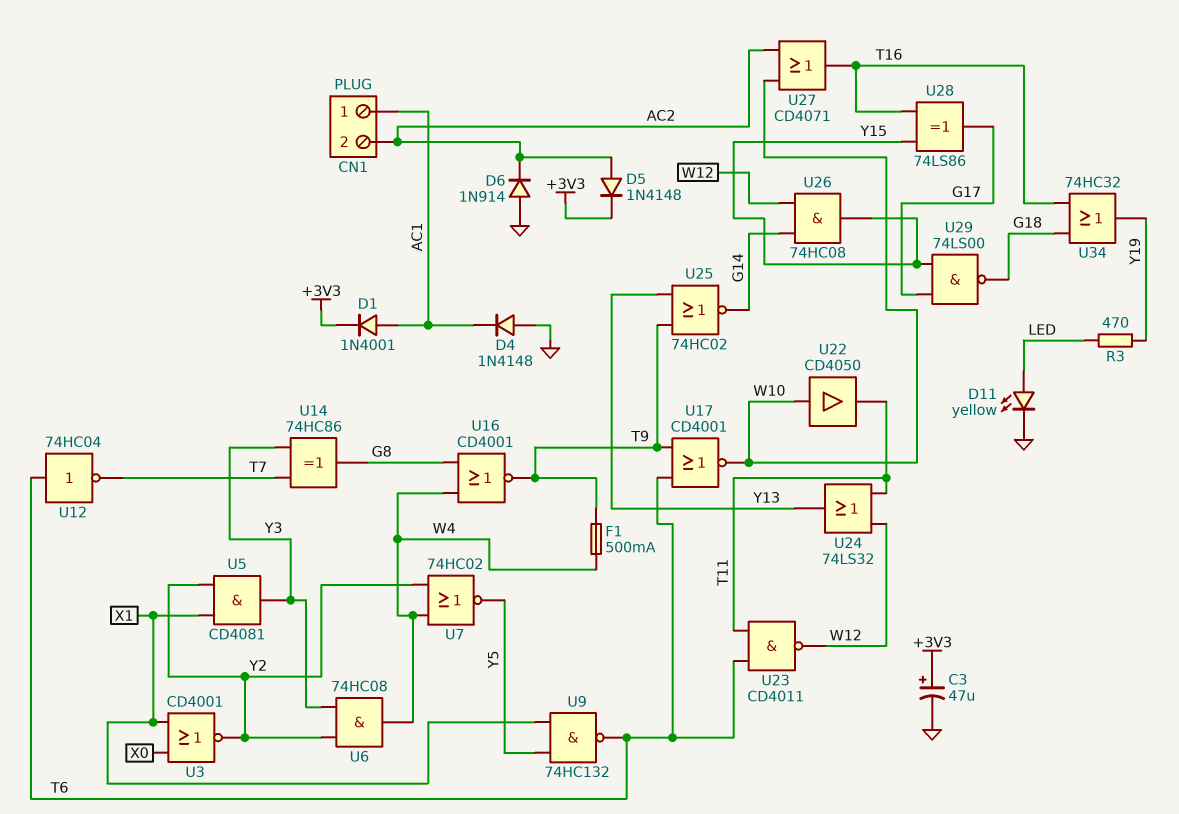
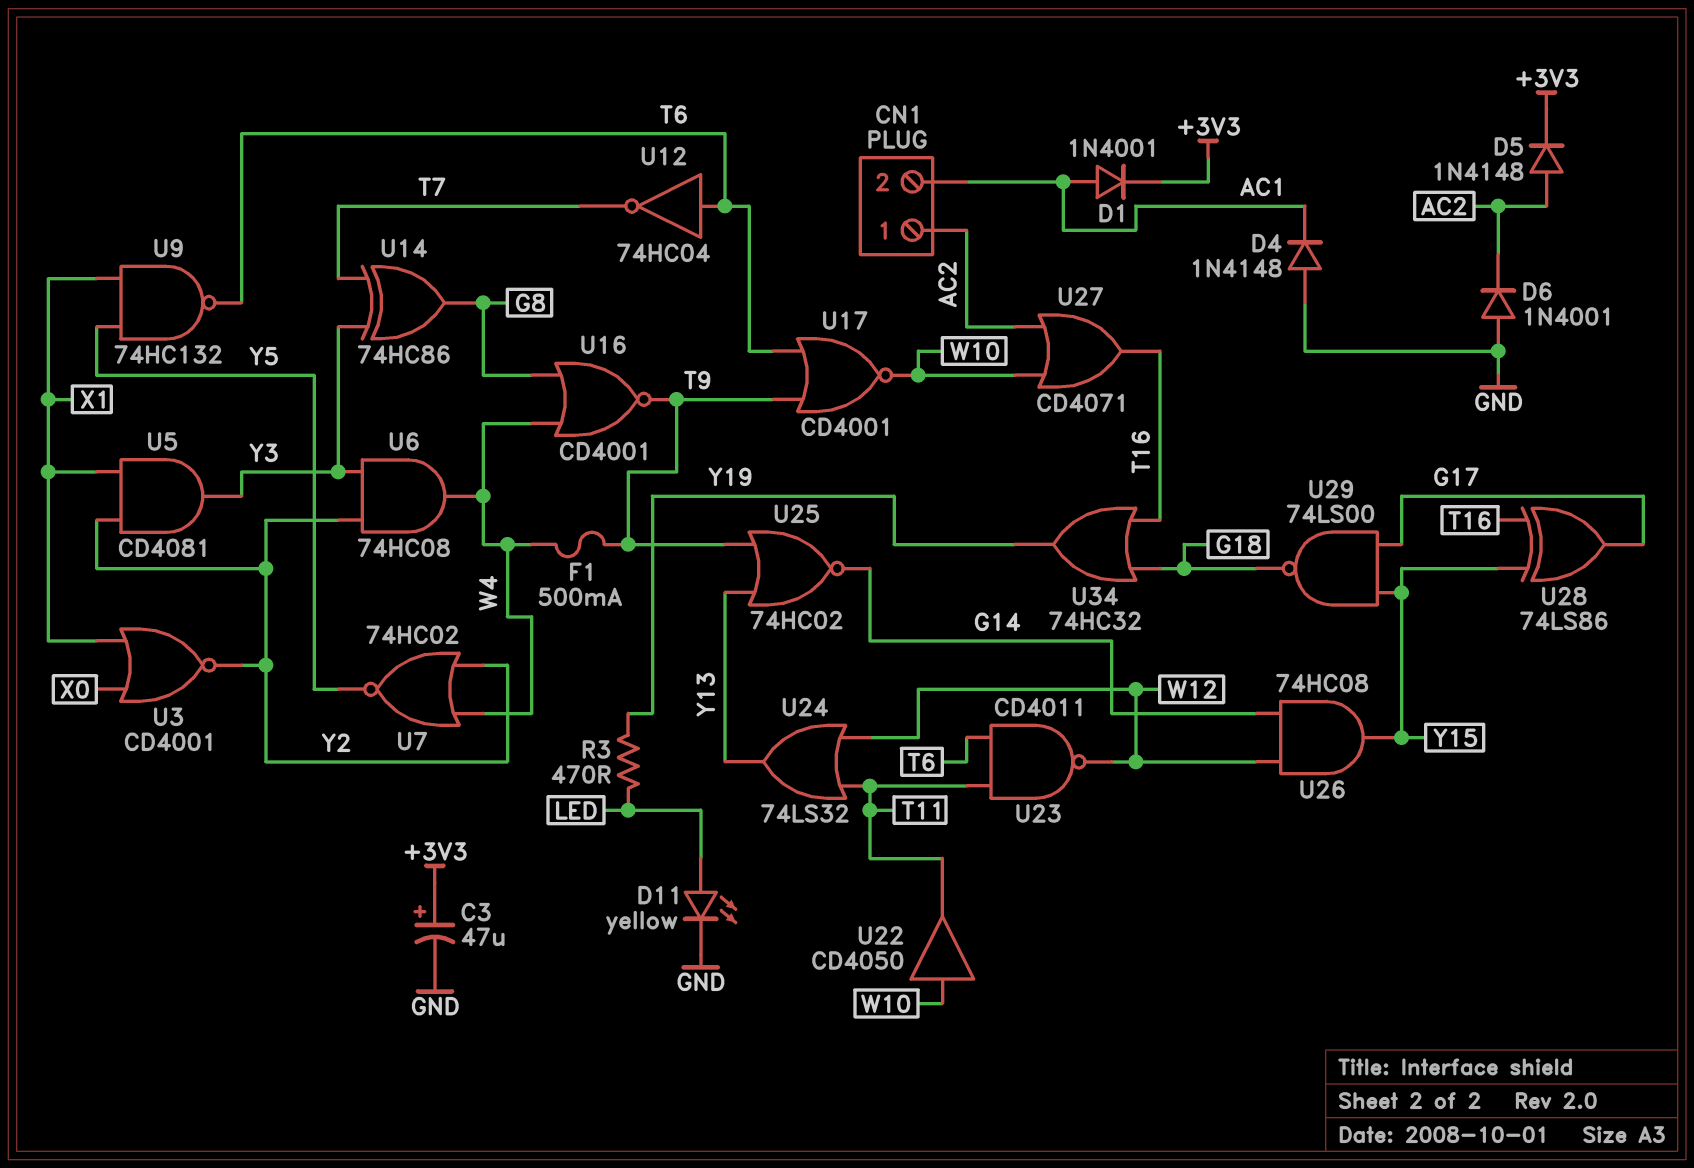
CN1 pin 1: AC1 -> AC2
CN1 pin 2: AC2 -> AC1
D6: diode 1N914 (A GND, K AC2) -> diode 1N4001 (A GND, K AC2)

